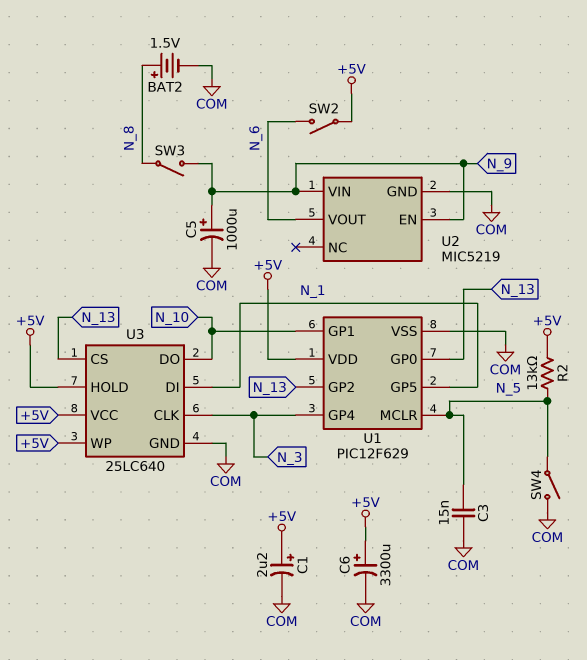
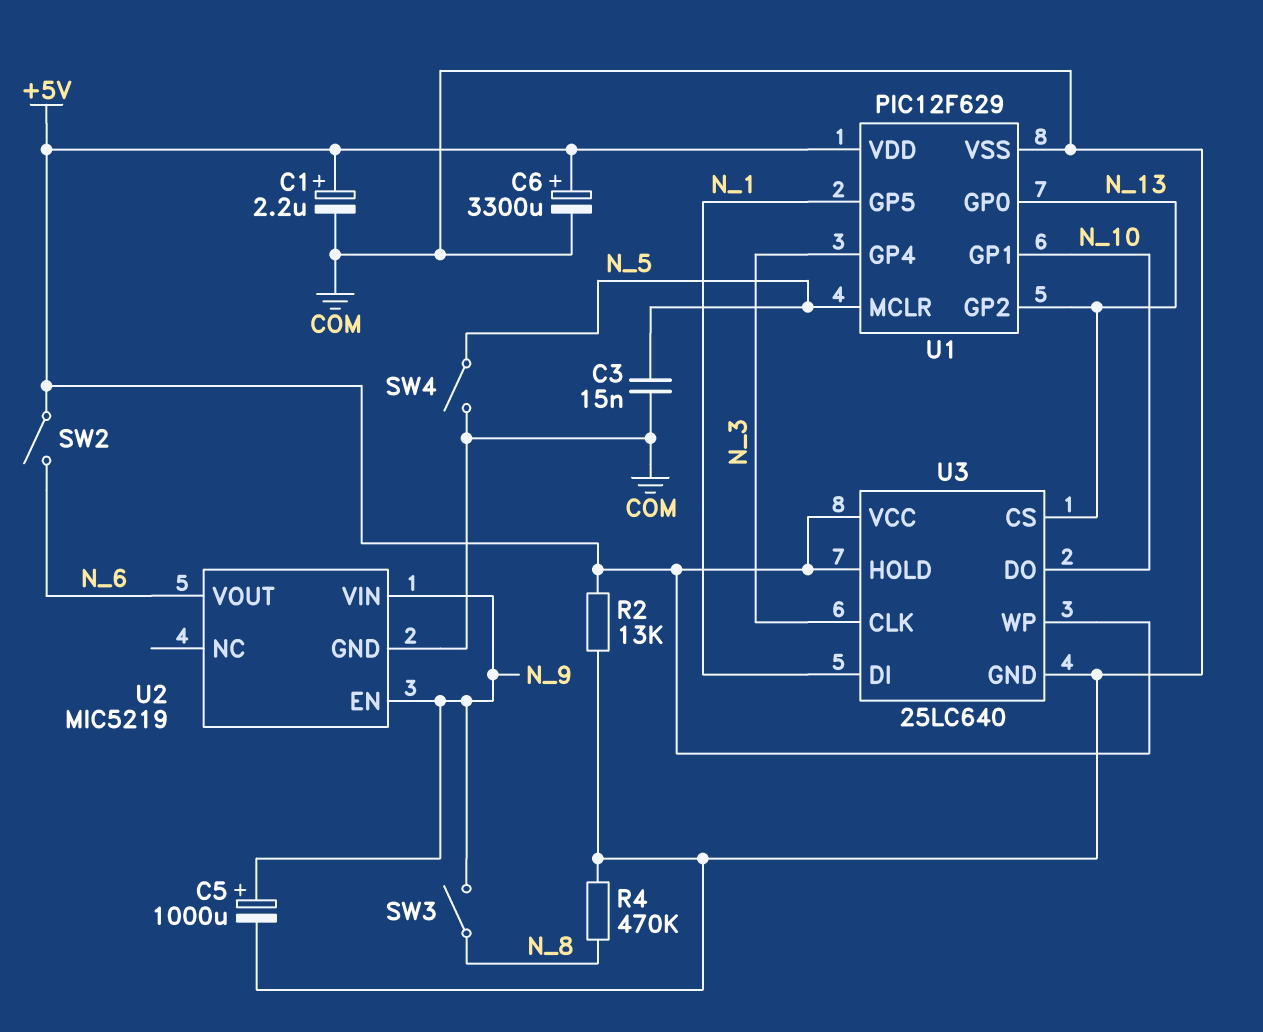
BAT2: 1.5V (plus N_8, minus COM) -> none
R2: 13k (+5V, N_5) -> 13k (+5V, COM)
R4: none -> 470k (COM, N_8)

